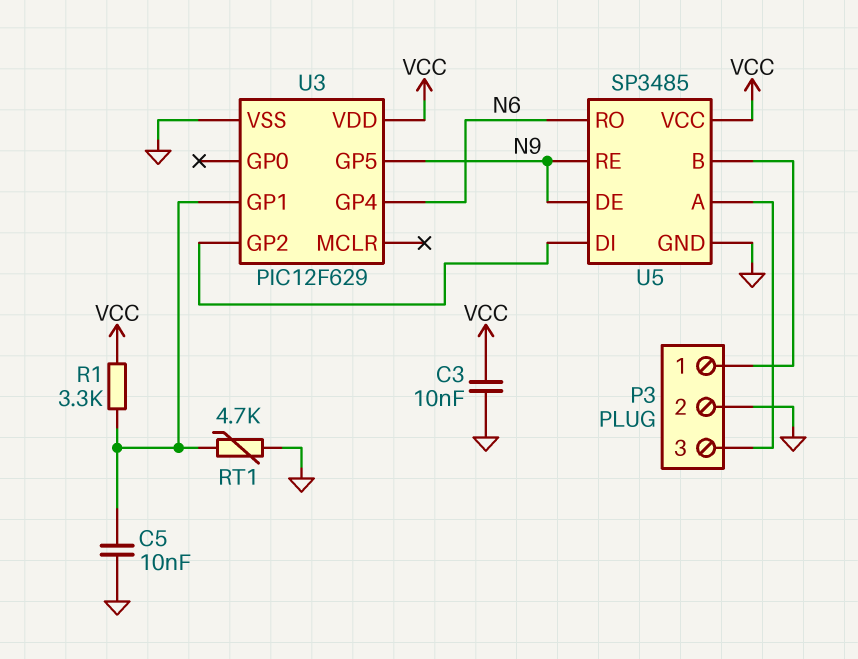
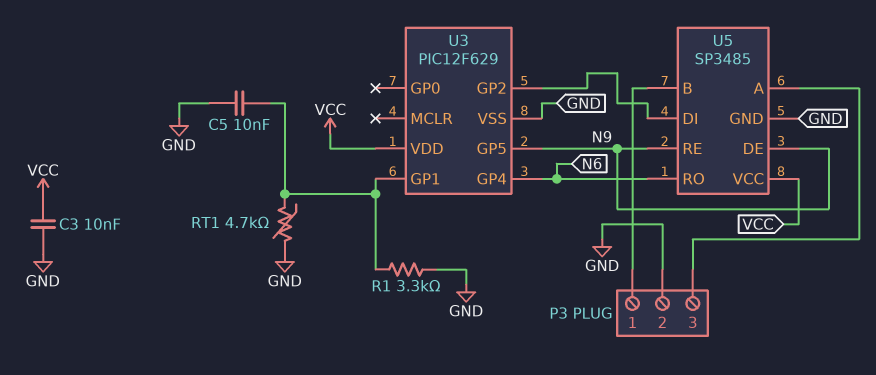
R1: 3.3k (U3/GP1, VCC) -> 3.3k (GND, U3/GP1)

